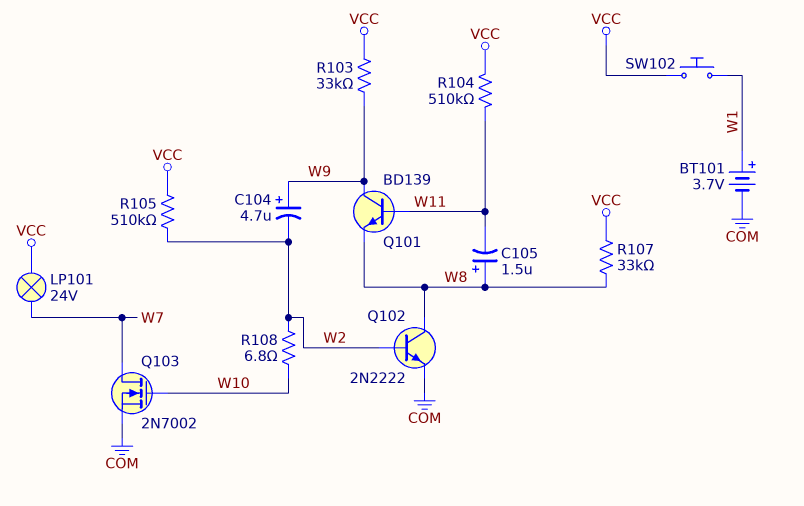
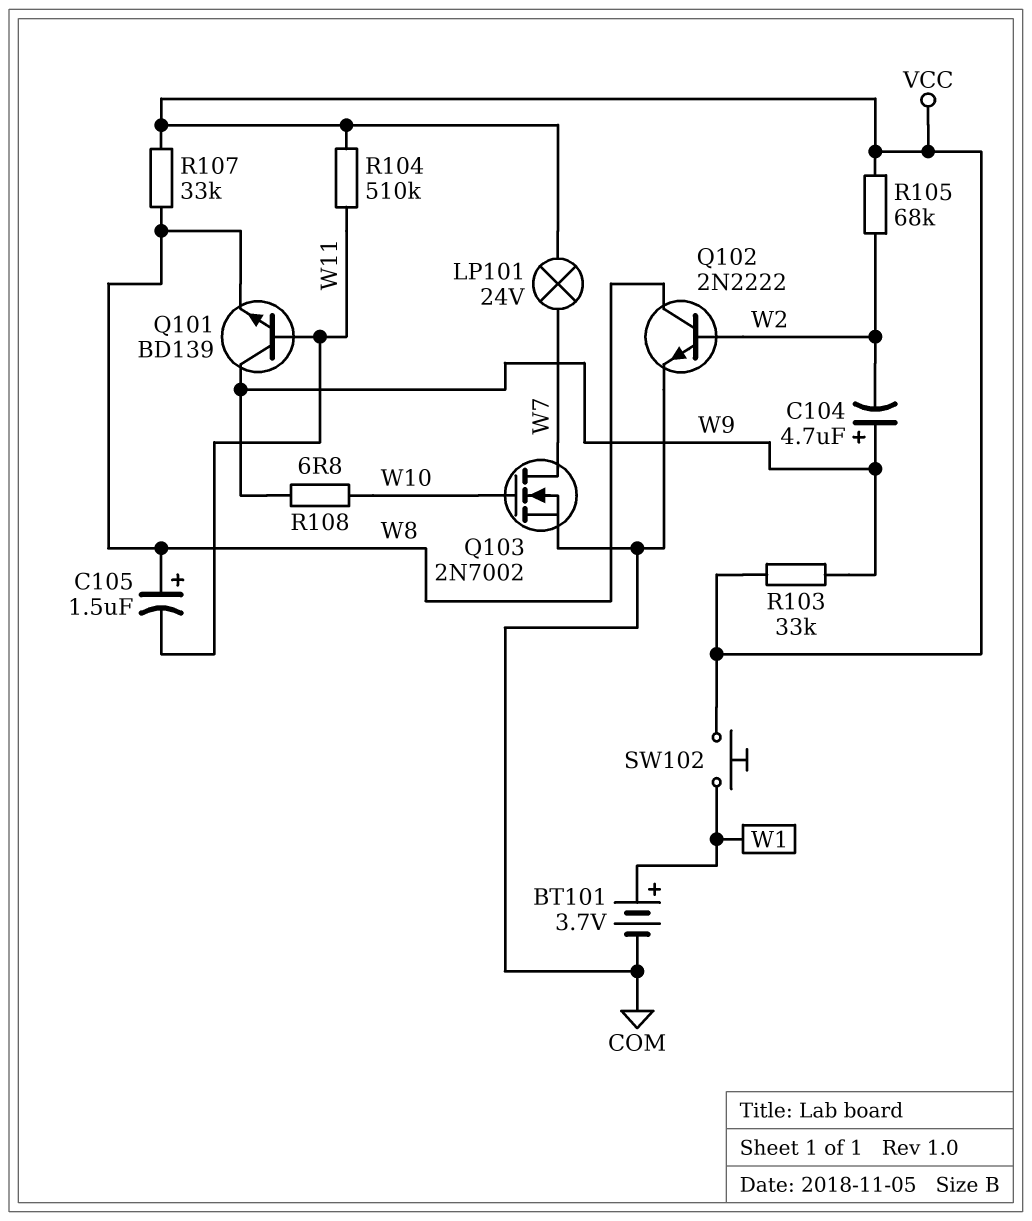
R105: 510k (VCC, W2) -> 68k (VCC, W2)
R108: 6.8 (W2, W10) -> 6.8 (W9, W10)

